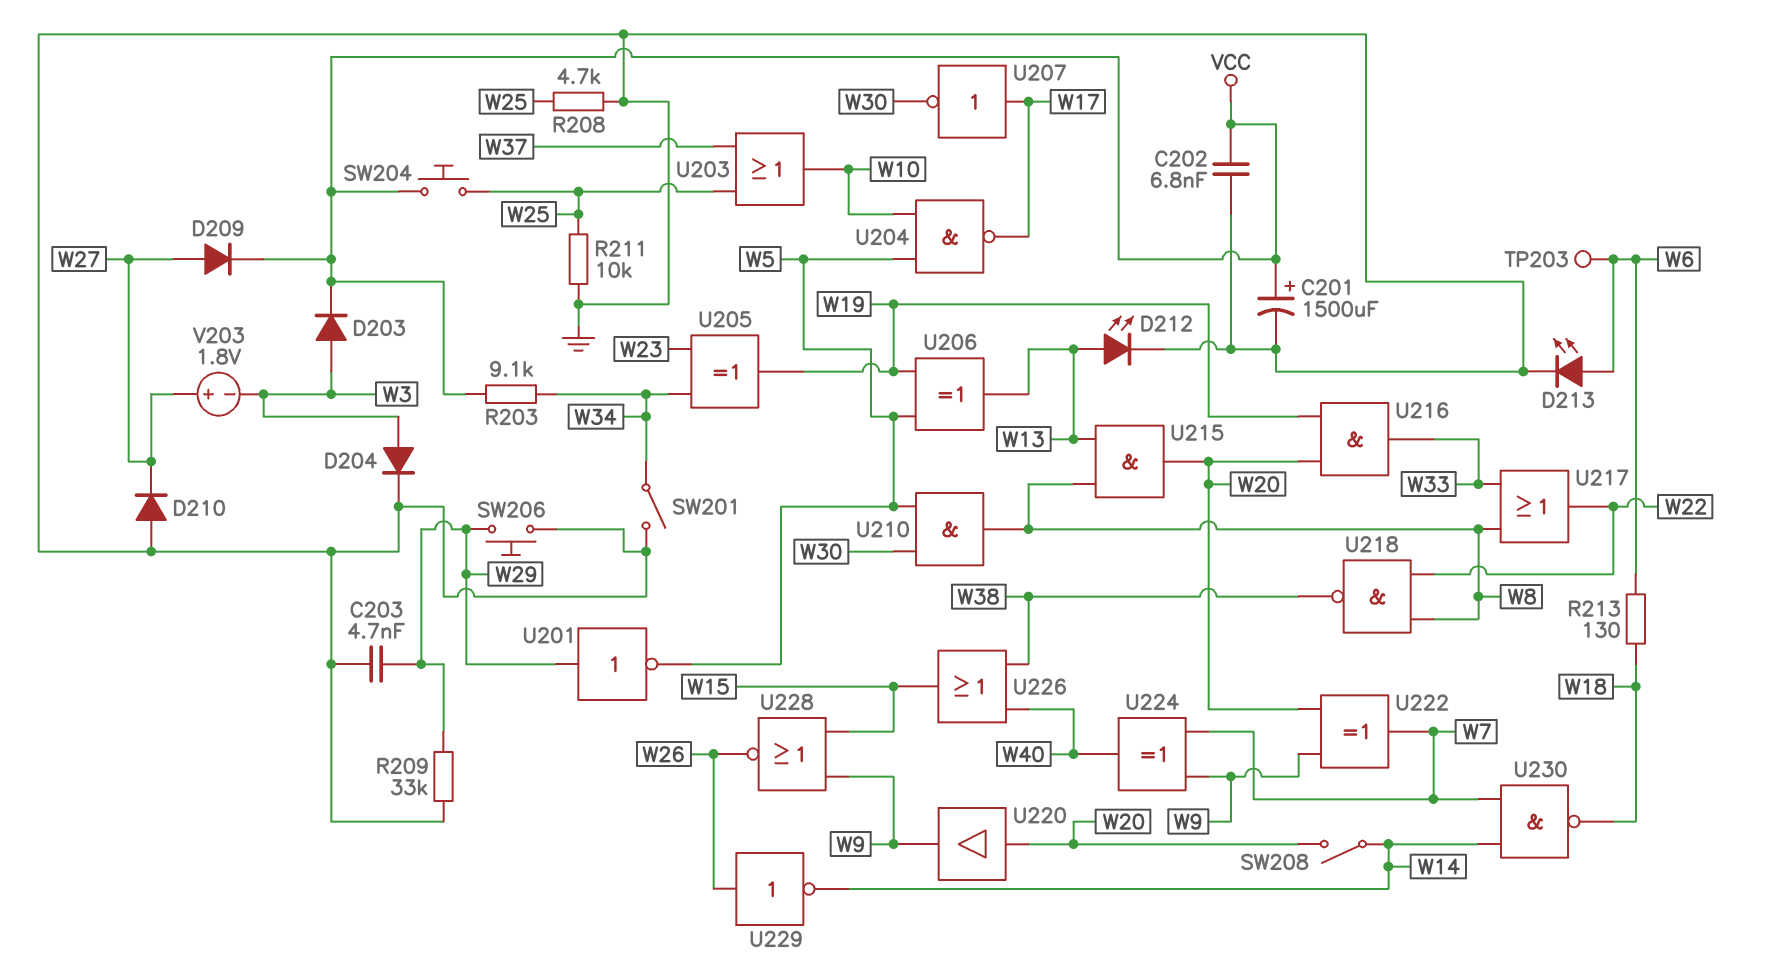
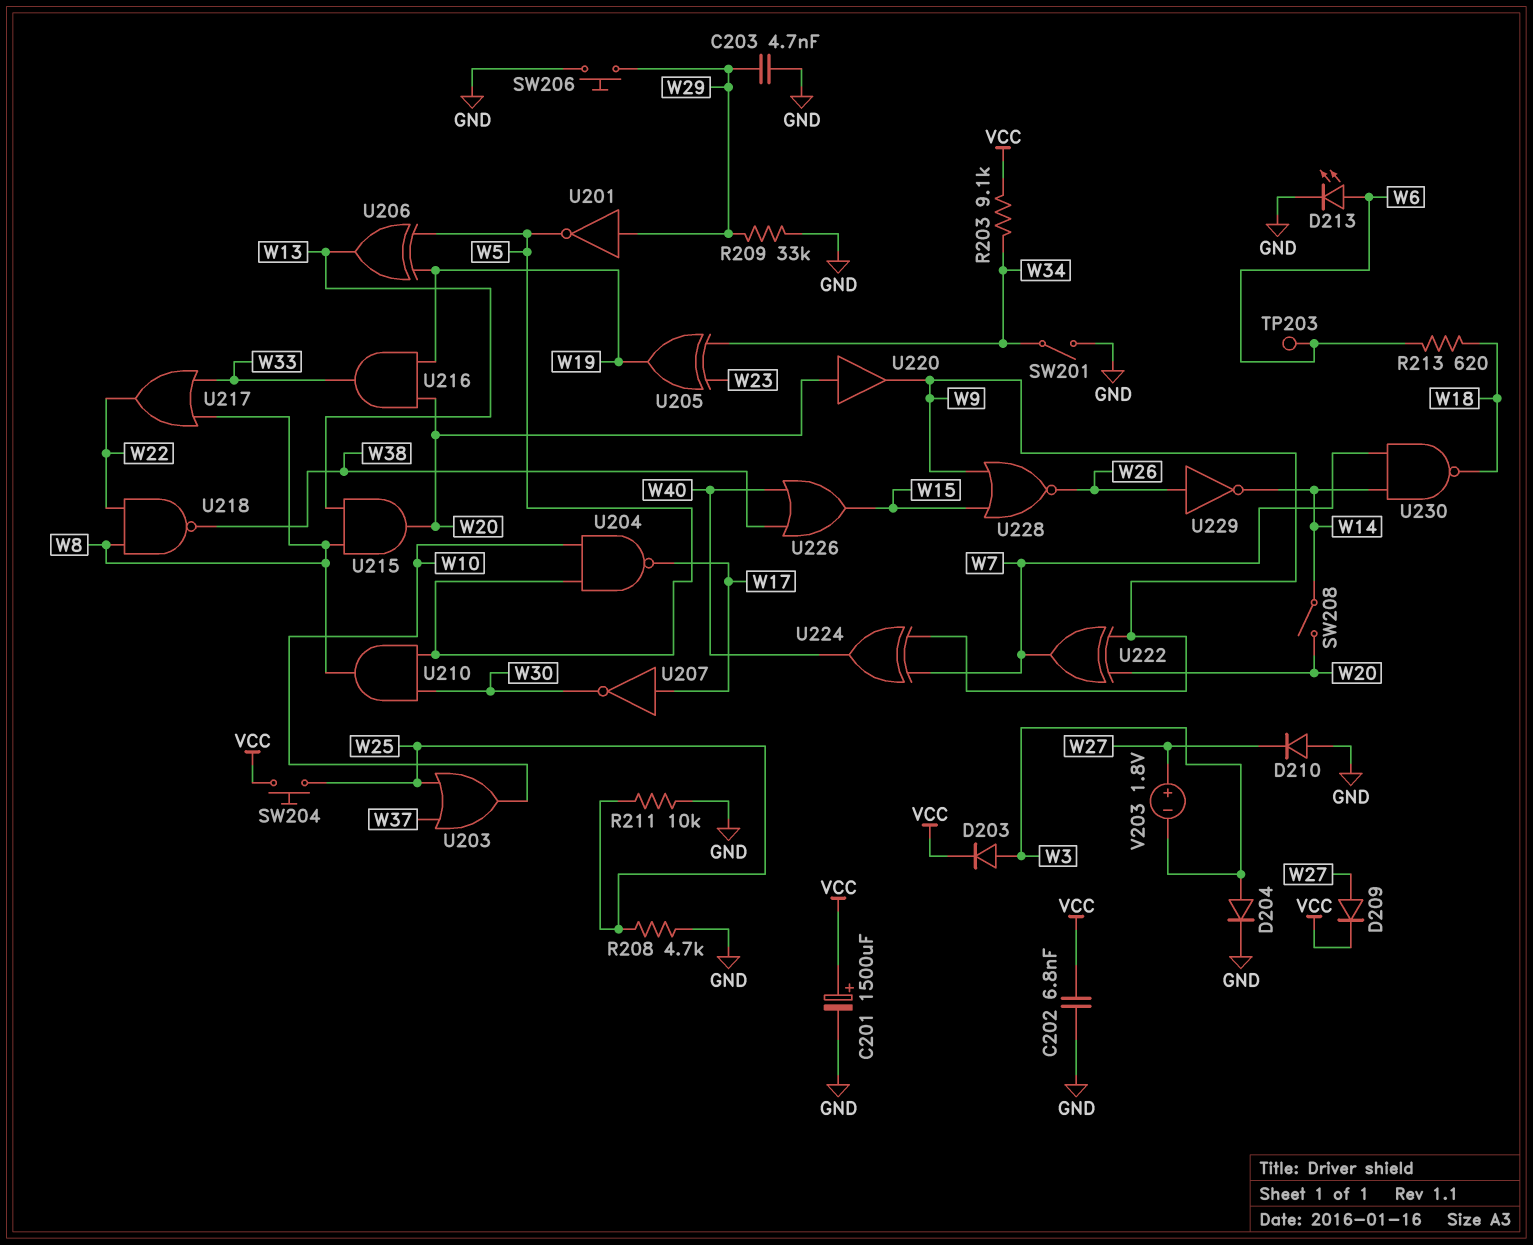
D212: LED (A W13, K GND) -> none
R213: 130 (W6, W18) -> 620 (W6, W18)

